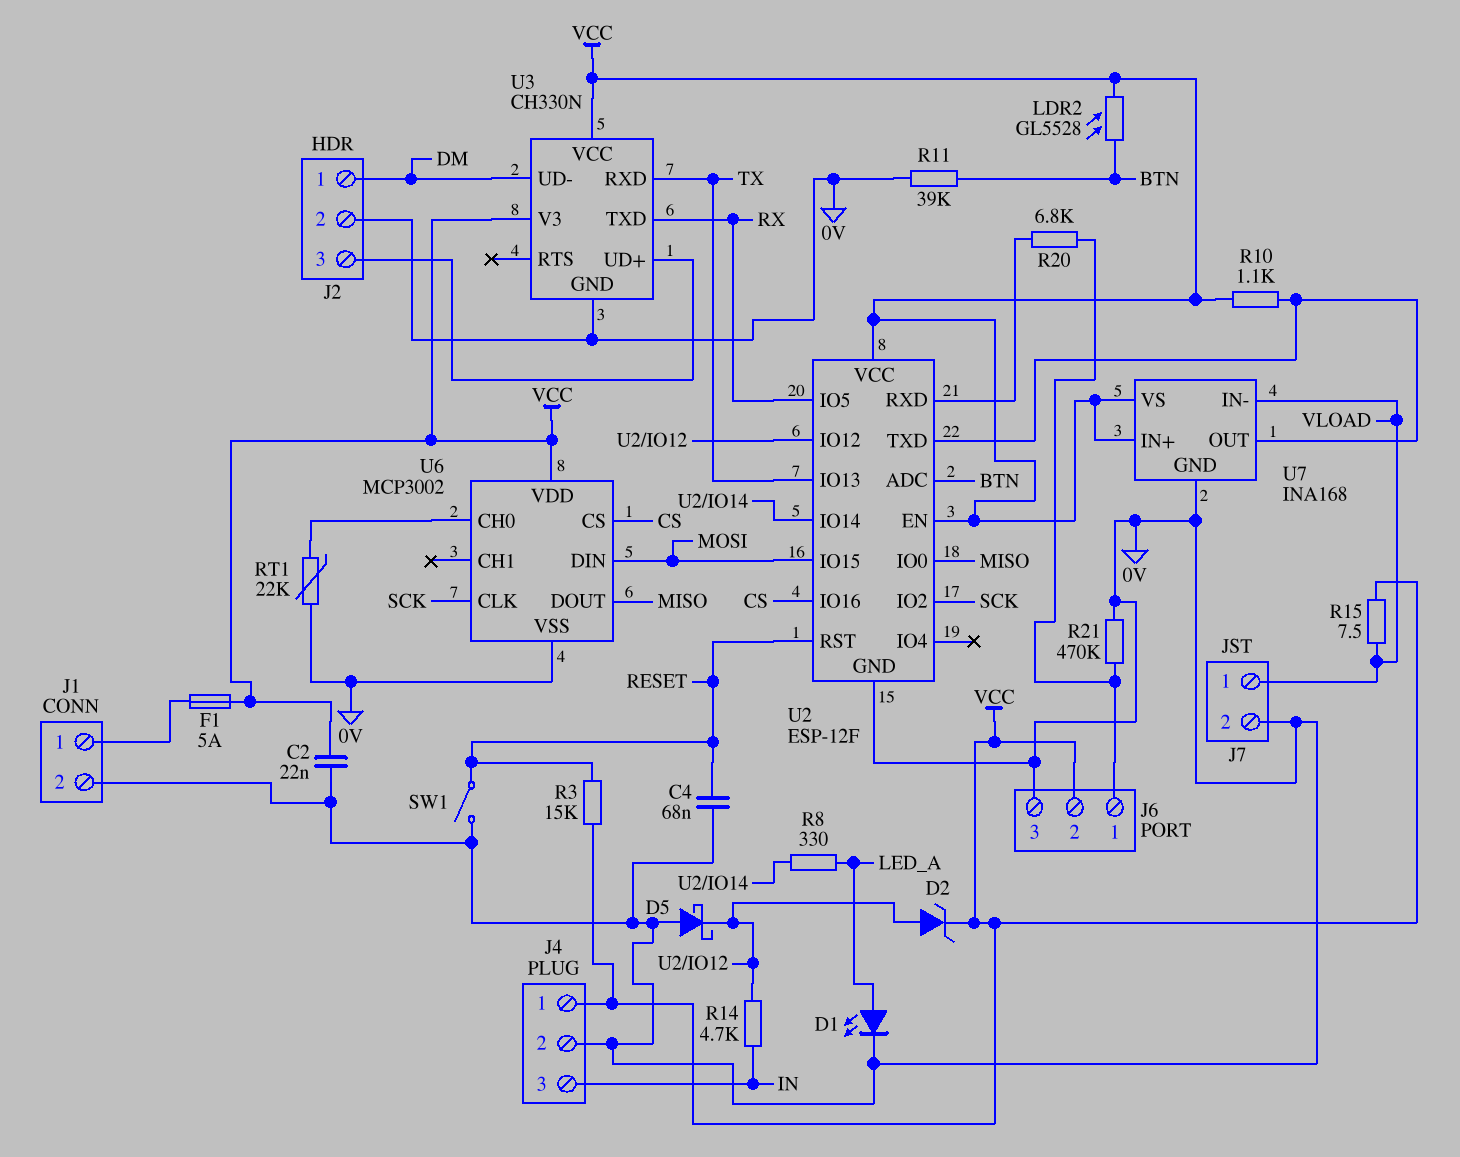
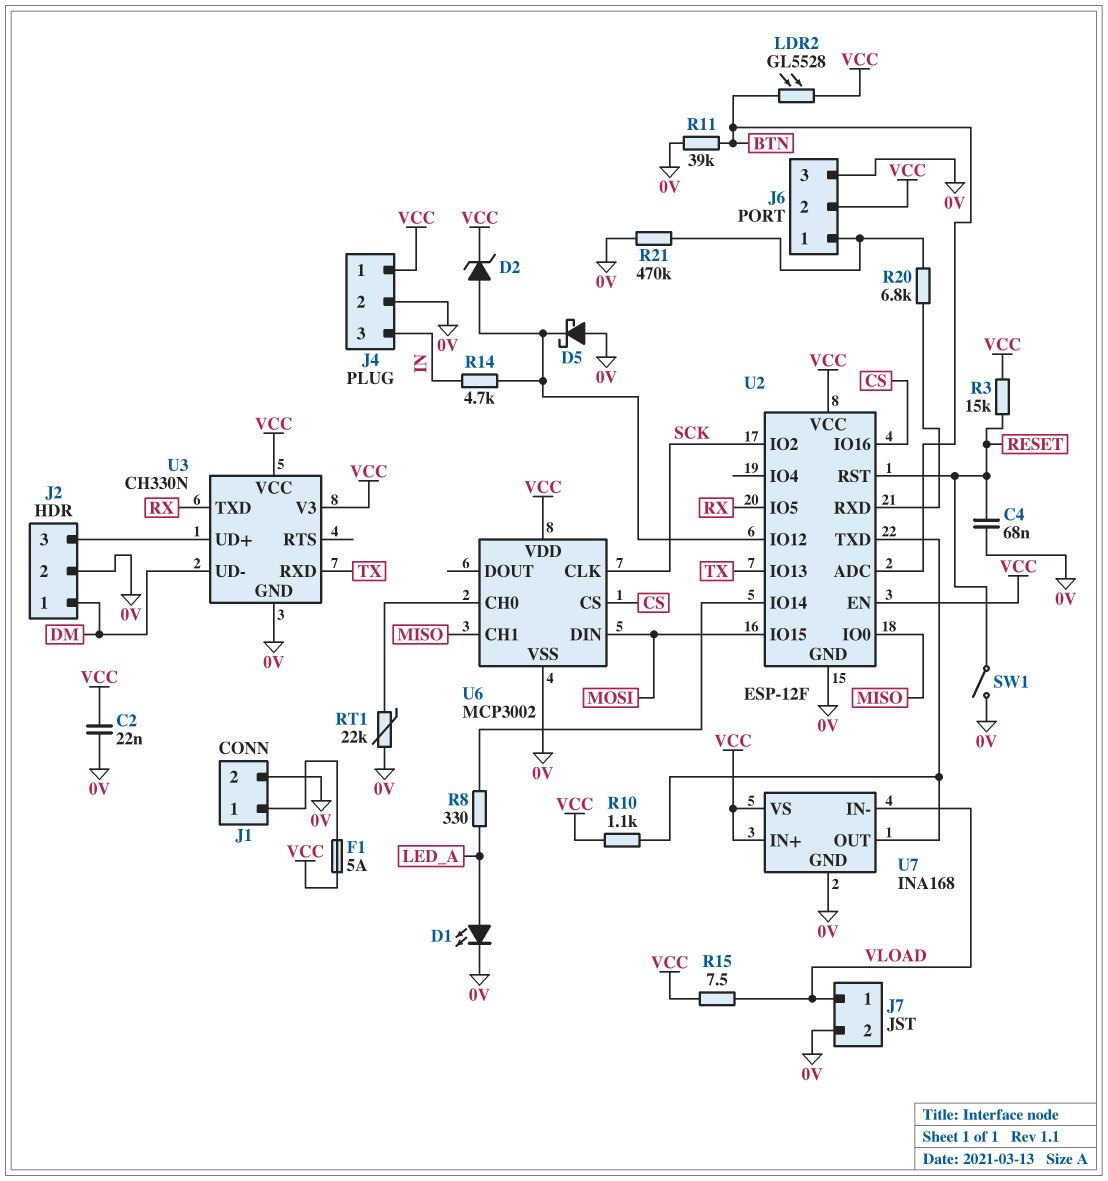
U6 pin CH1: none -> MISO
U6 pin DOUT: MISO -> none

